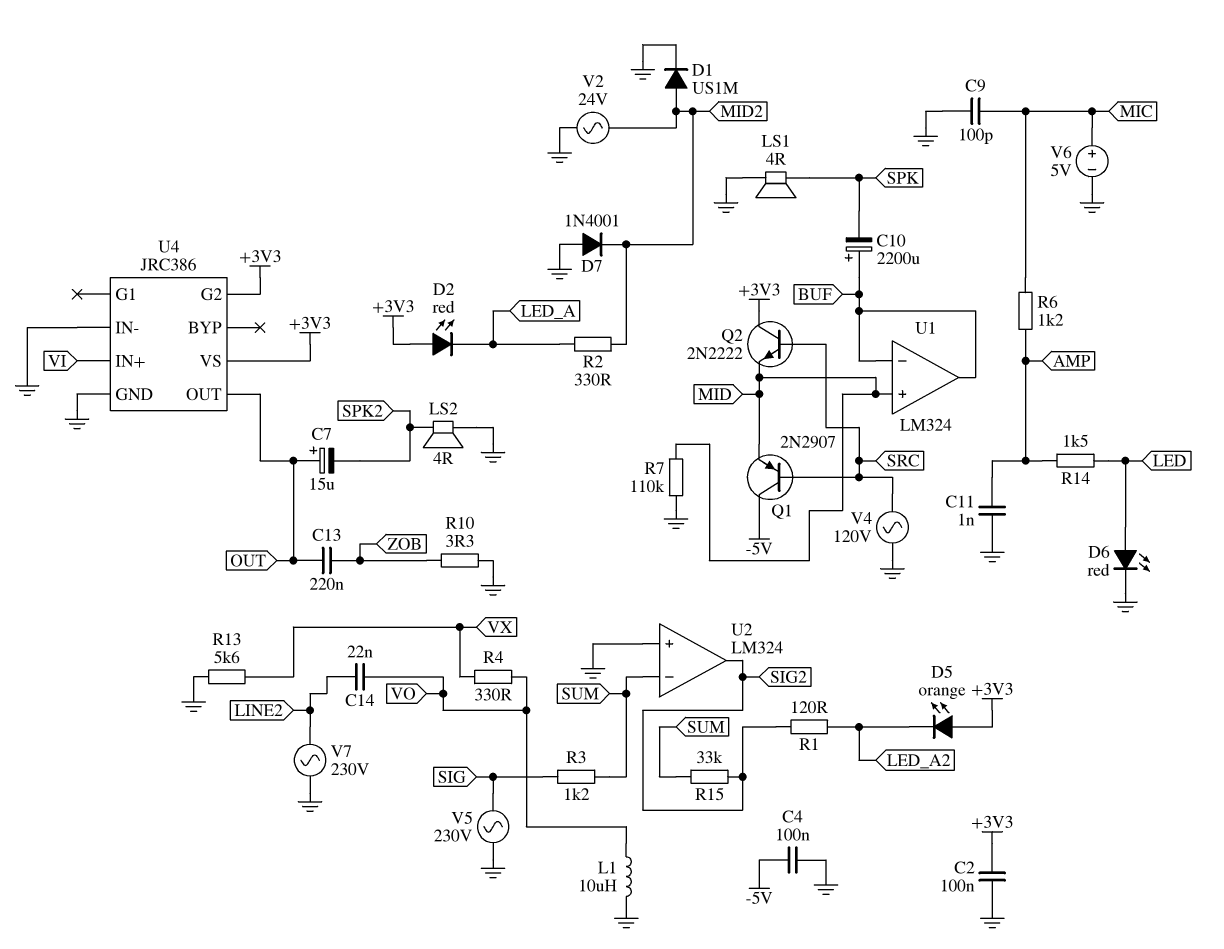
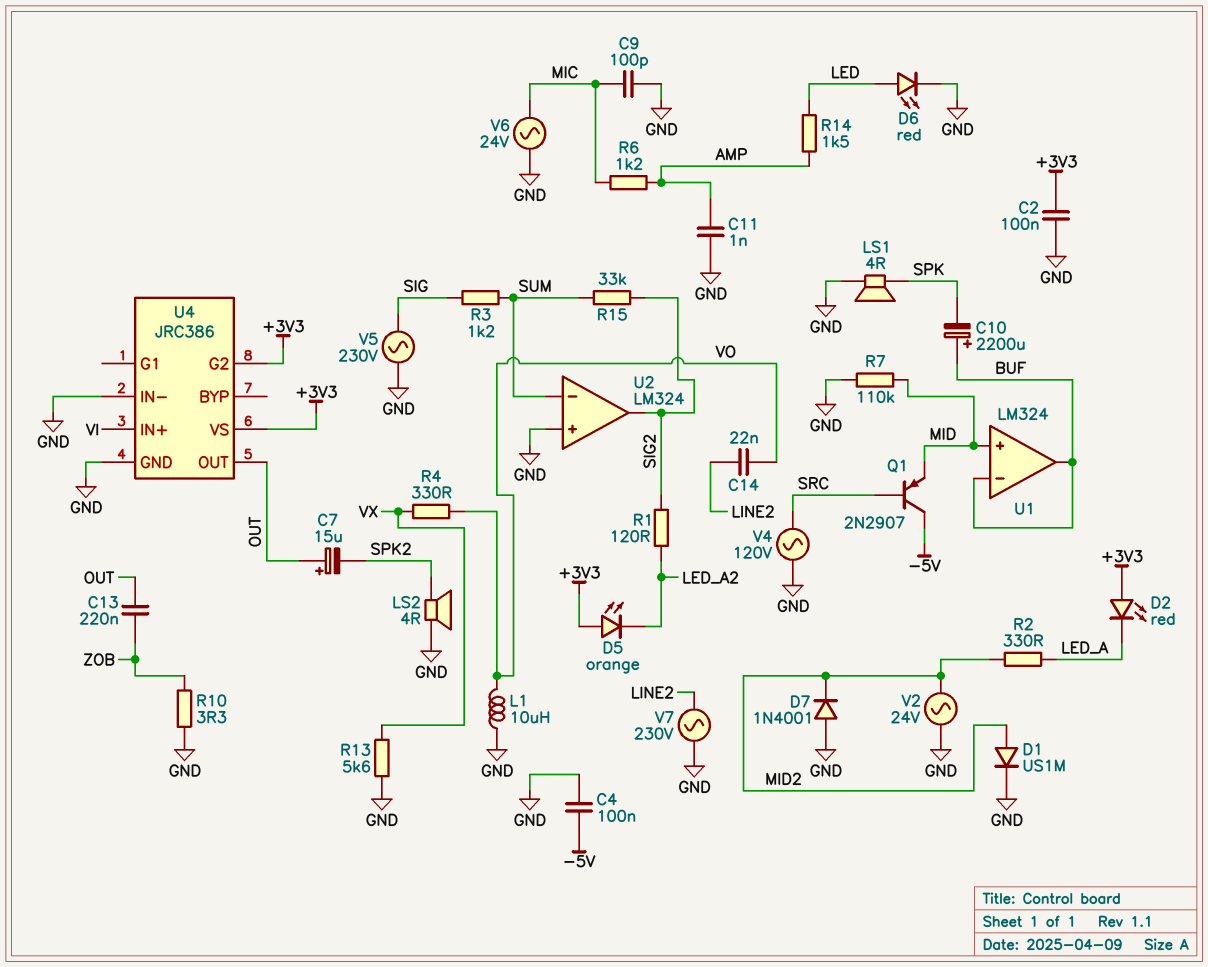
Q2: NPN 2N2222 (B SRC, C +3V3, E MID) -> none
V6: 5V (plus MIC, minus GND) -> AC 24V (GND, MIC)

